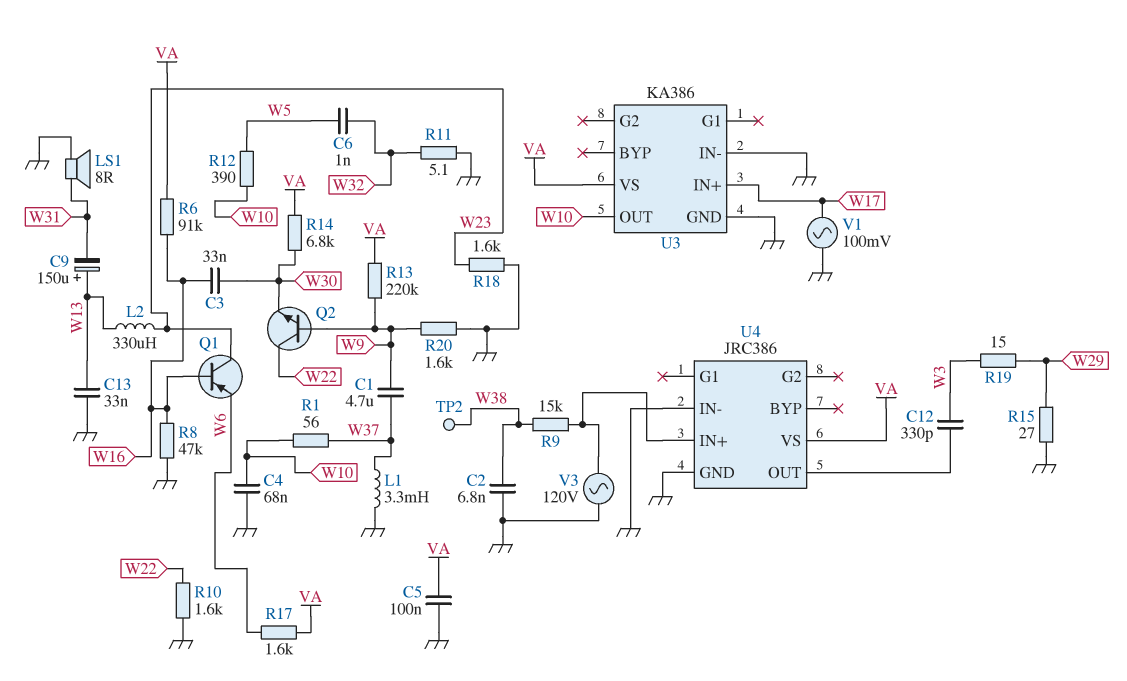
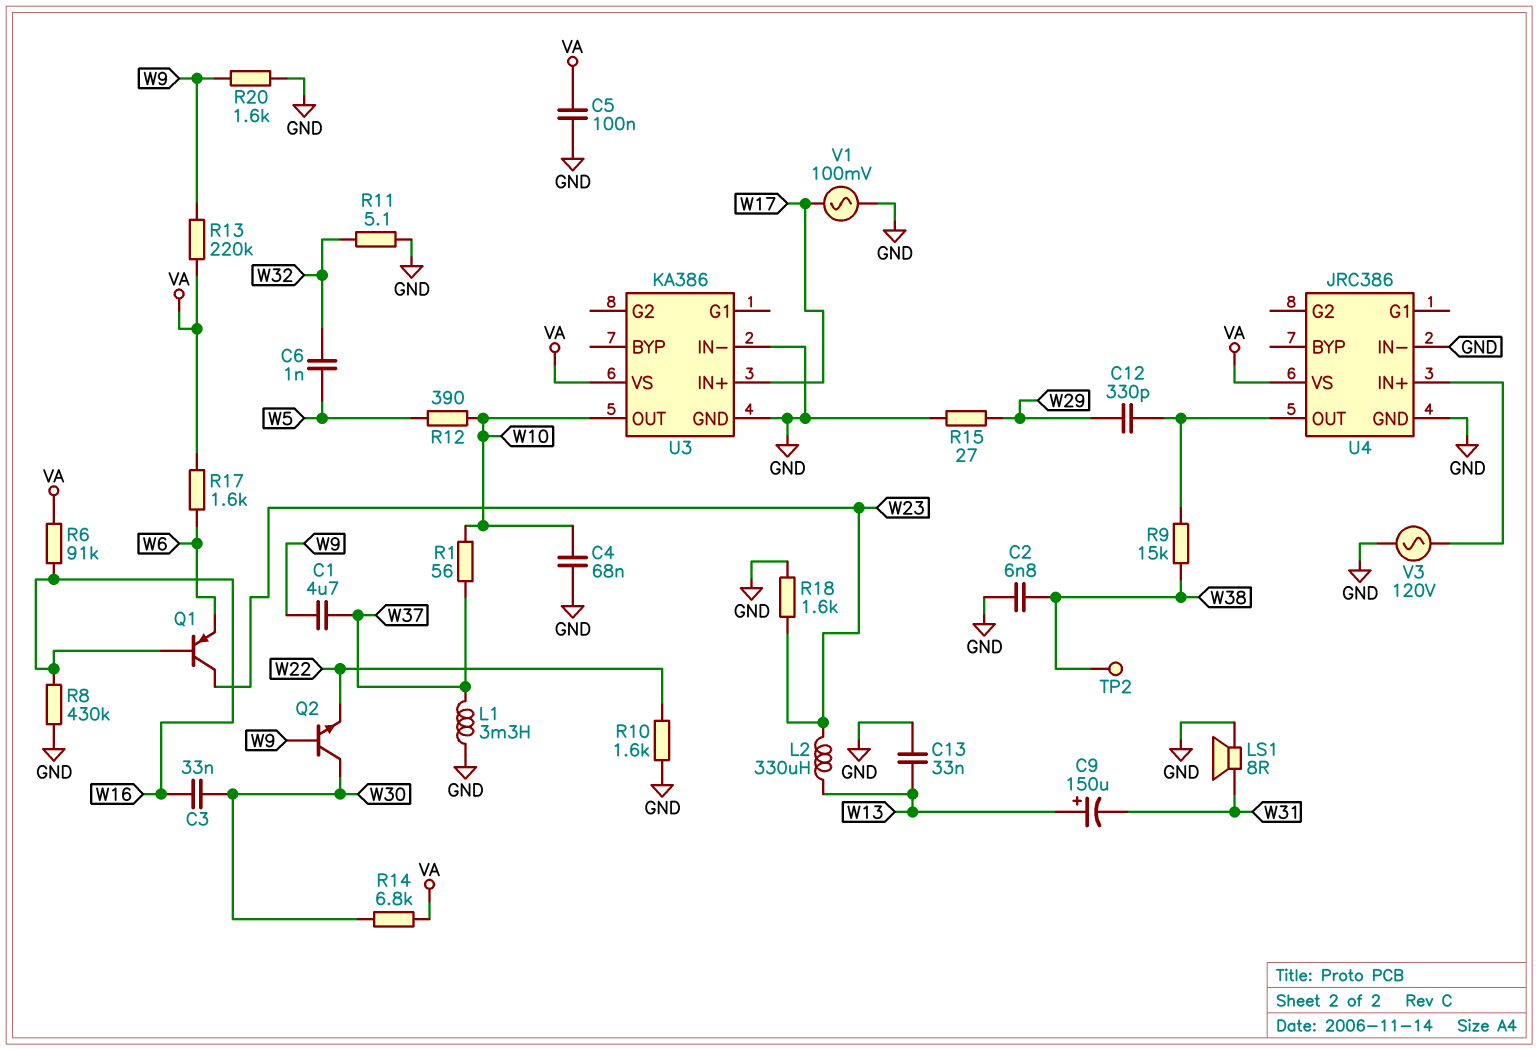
C12: 330pF (U4/OUT, W3) -> 330pF (U4/OUT, W29)
Q2: NPN (B W9, C W22, E W30) -> NPN (B W9, C W30, E W22)
R8: 47k (GND, W16) -> 430k (GND, W16)
R9: 15k (U4/IN+, W38) -> 15k (U4/OUT, W38)
R19: 15 (W3, W29) -> none

